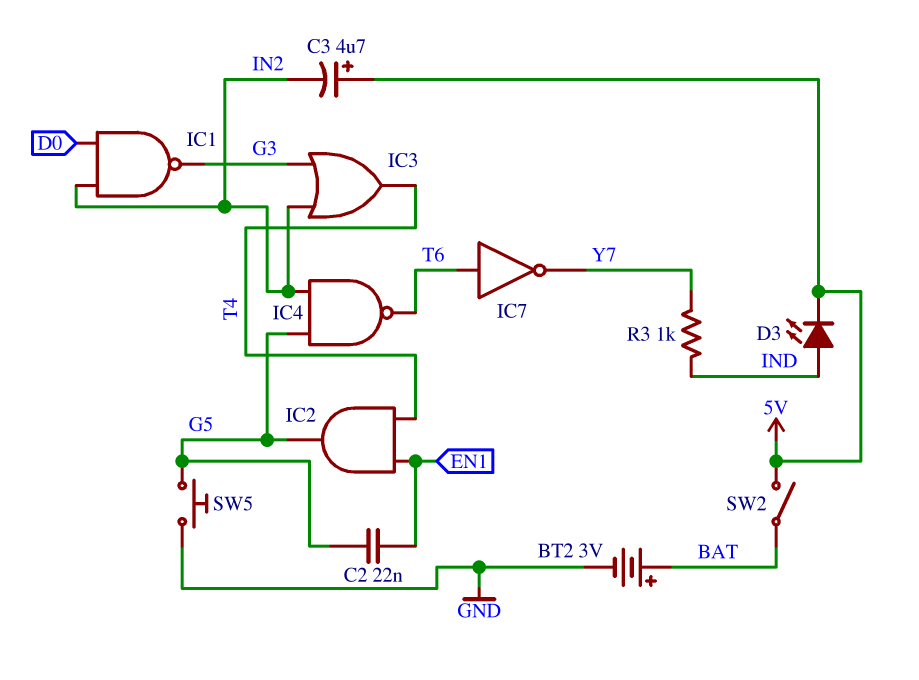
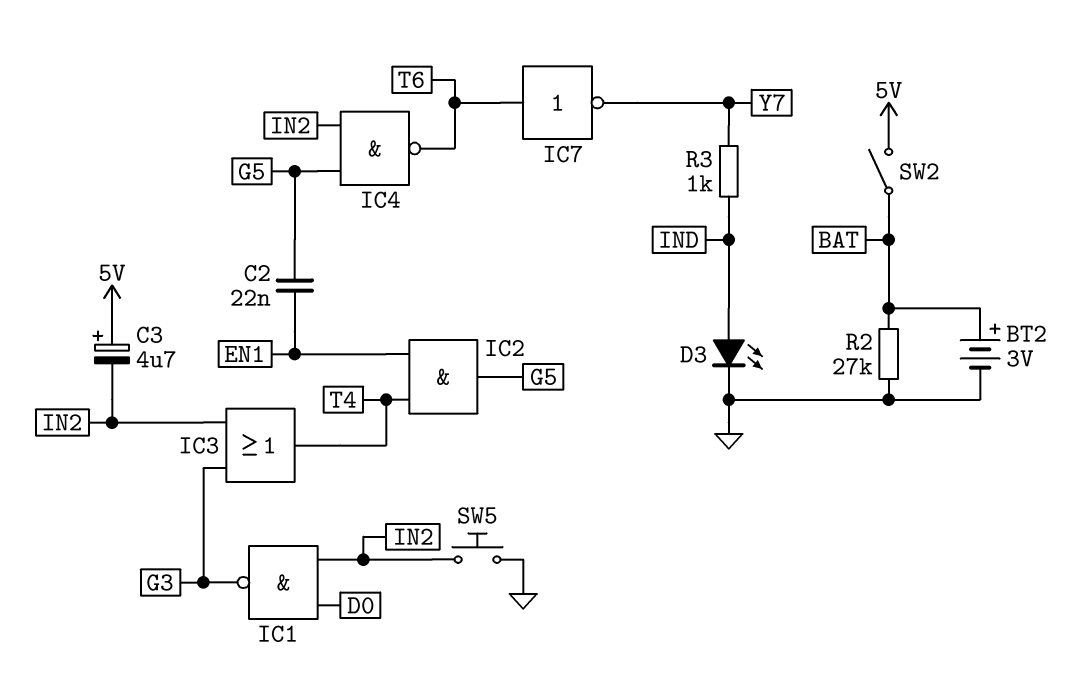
D3: LED (A IND, K 5V) -> LED (A IND, K GND)
R2: none -> 27k (BAT, GND)
SW5: button (G5, GND) -> button (GND, IN2)

